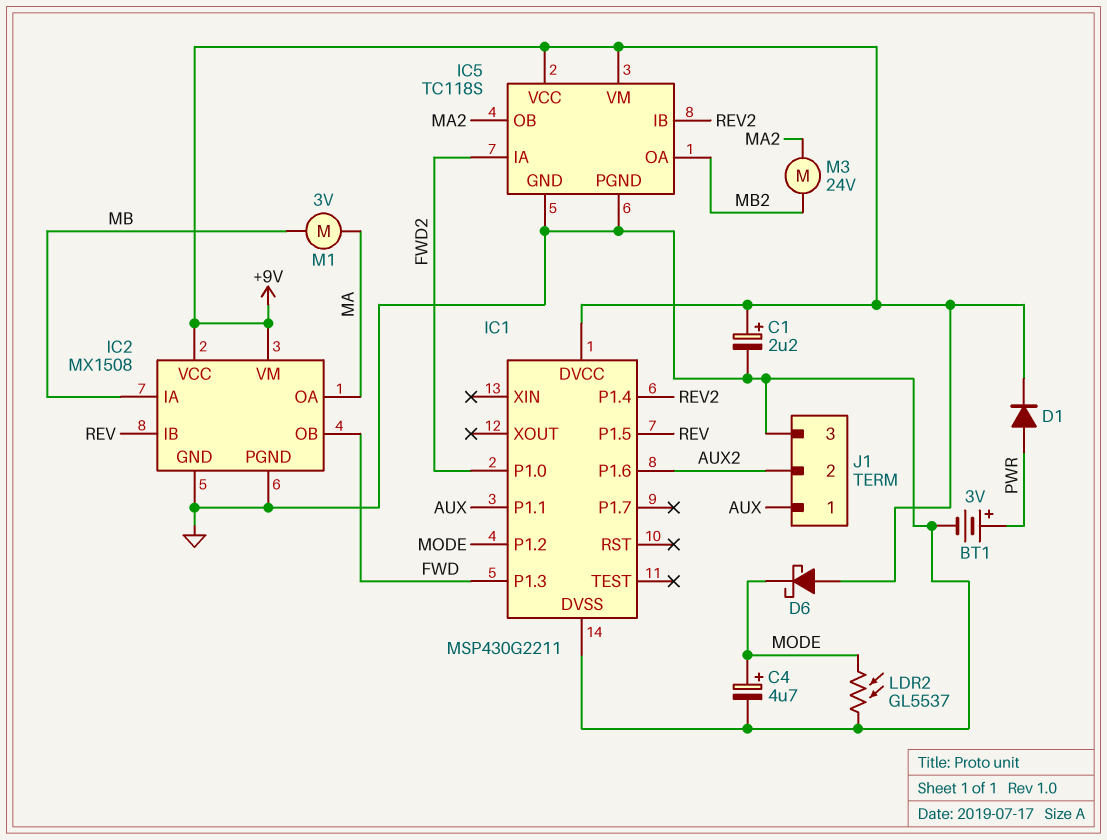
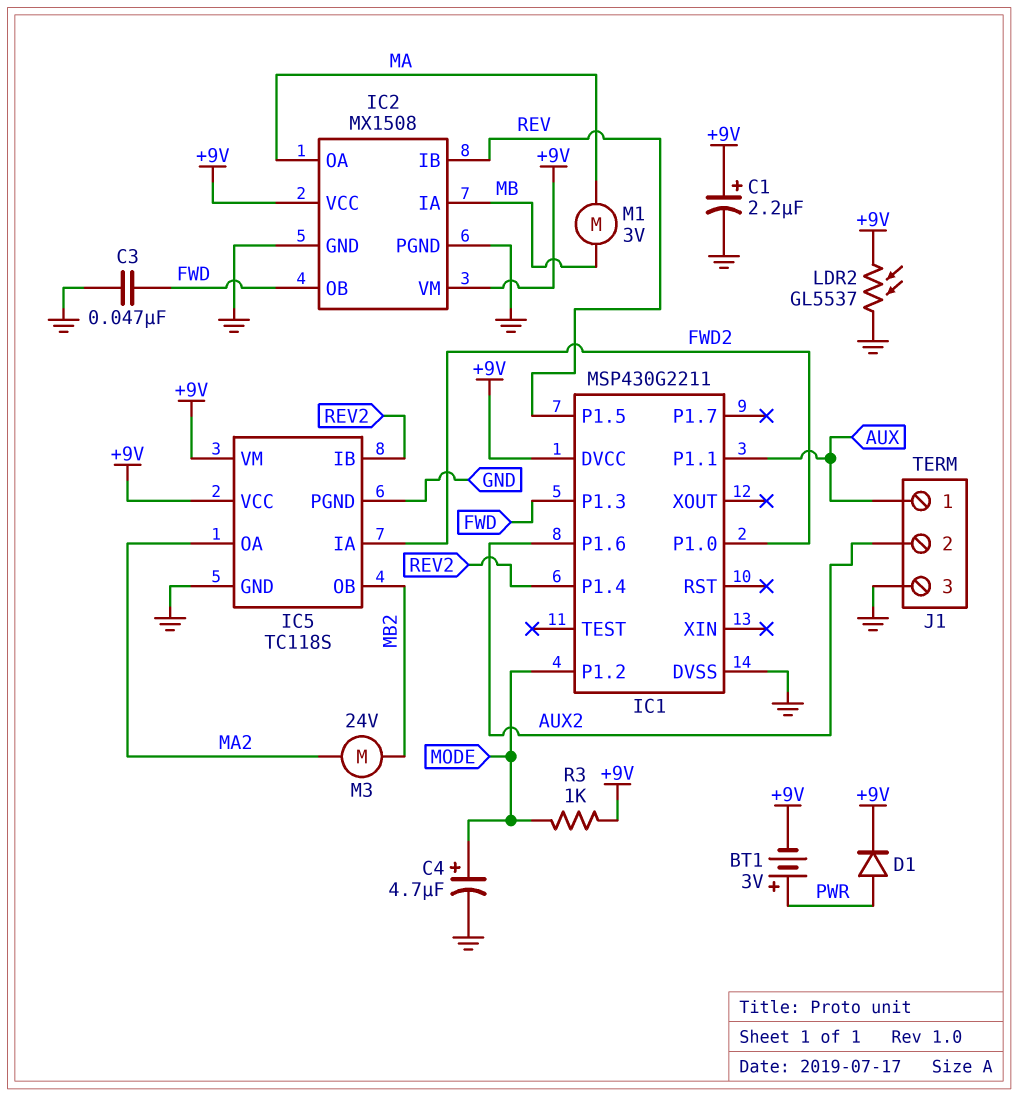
BT1: 3V (plus PWR, minus GND) -> 3V (plus PWR, minus +9V)
C3: none -> 47nF (FWD, GND)
D6: schottky (A +9V, K MODE) -> none
IC5 pin OA: MB2 -> MA2
IC5 pin OB: MA2 -> MB2
LDR2: GL5537 (GND, MODE) -> GL5537 (+9V, GND)
R3: none -> 1k (+9V, MODE)

